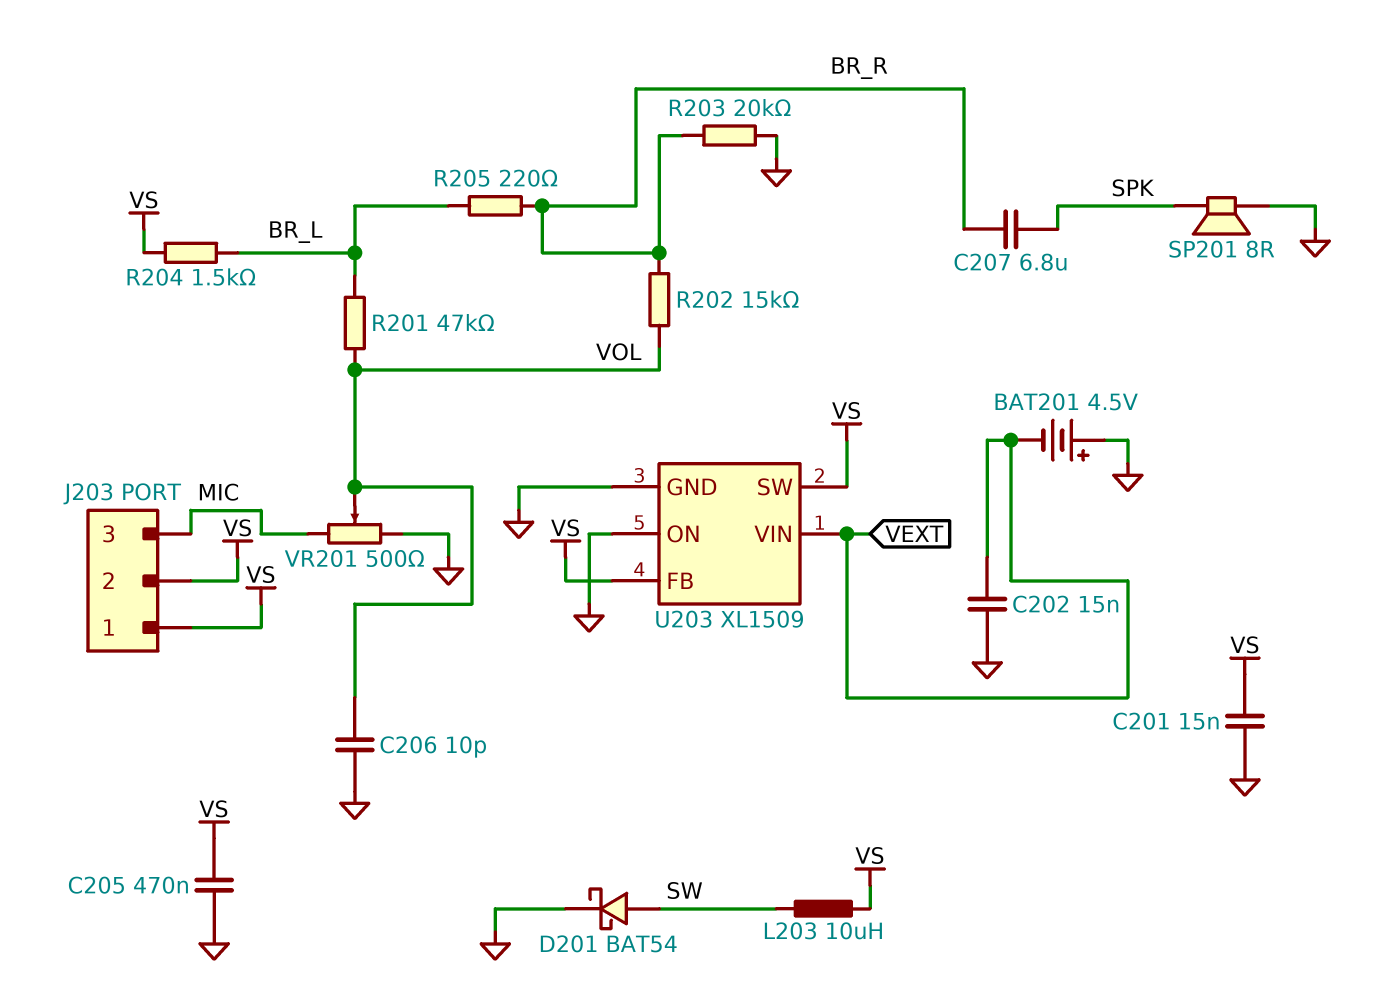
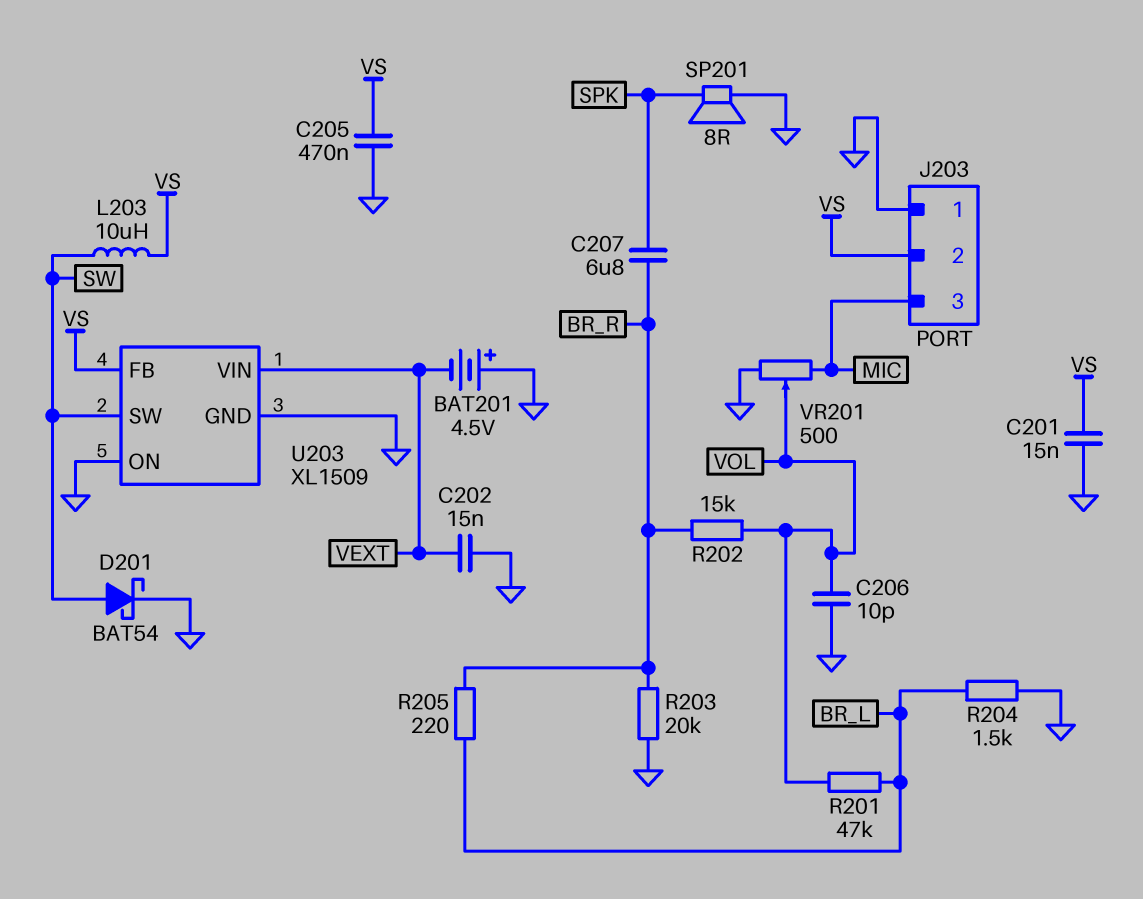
J203 pin 1: VS -> GND
R204: 1.5k (BR_L, VS) -> 1.5k (BR_L, GND)
U203 pin SW: VS -> SW

